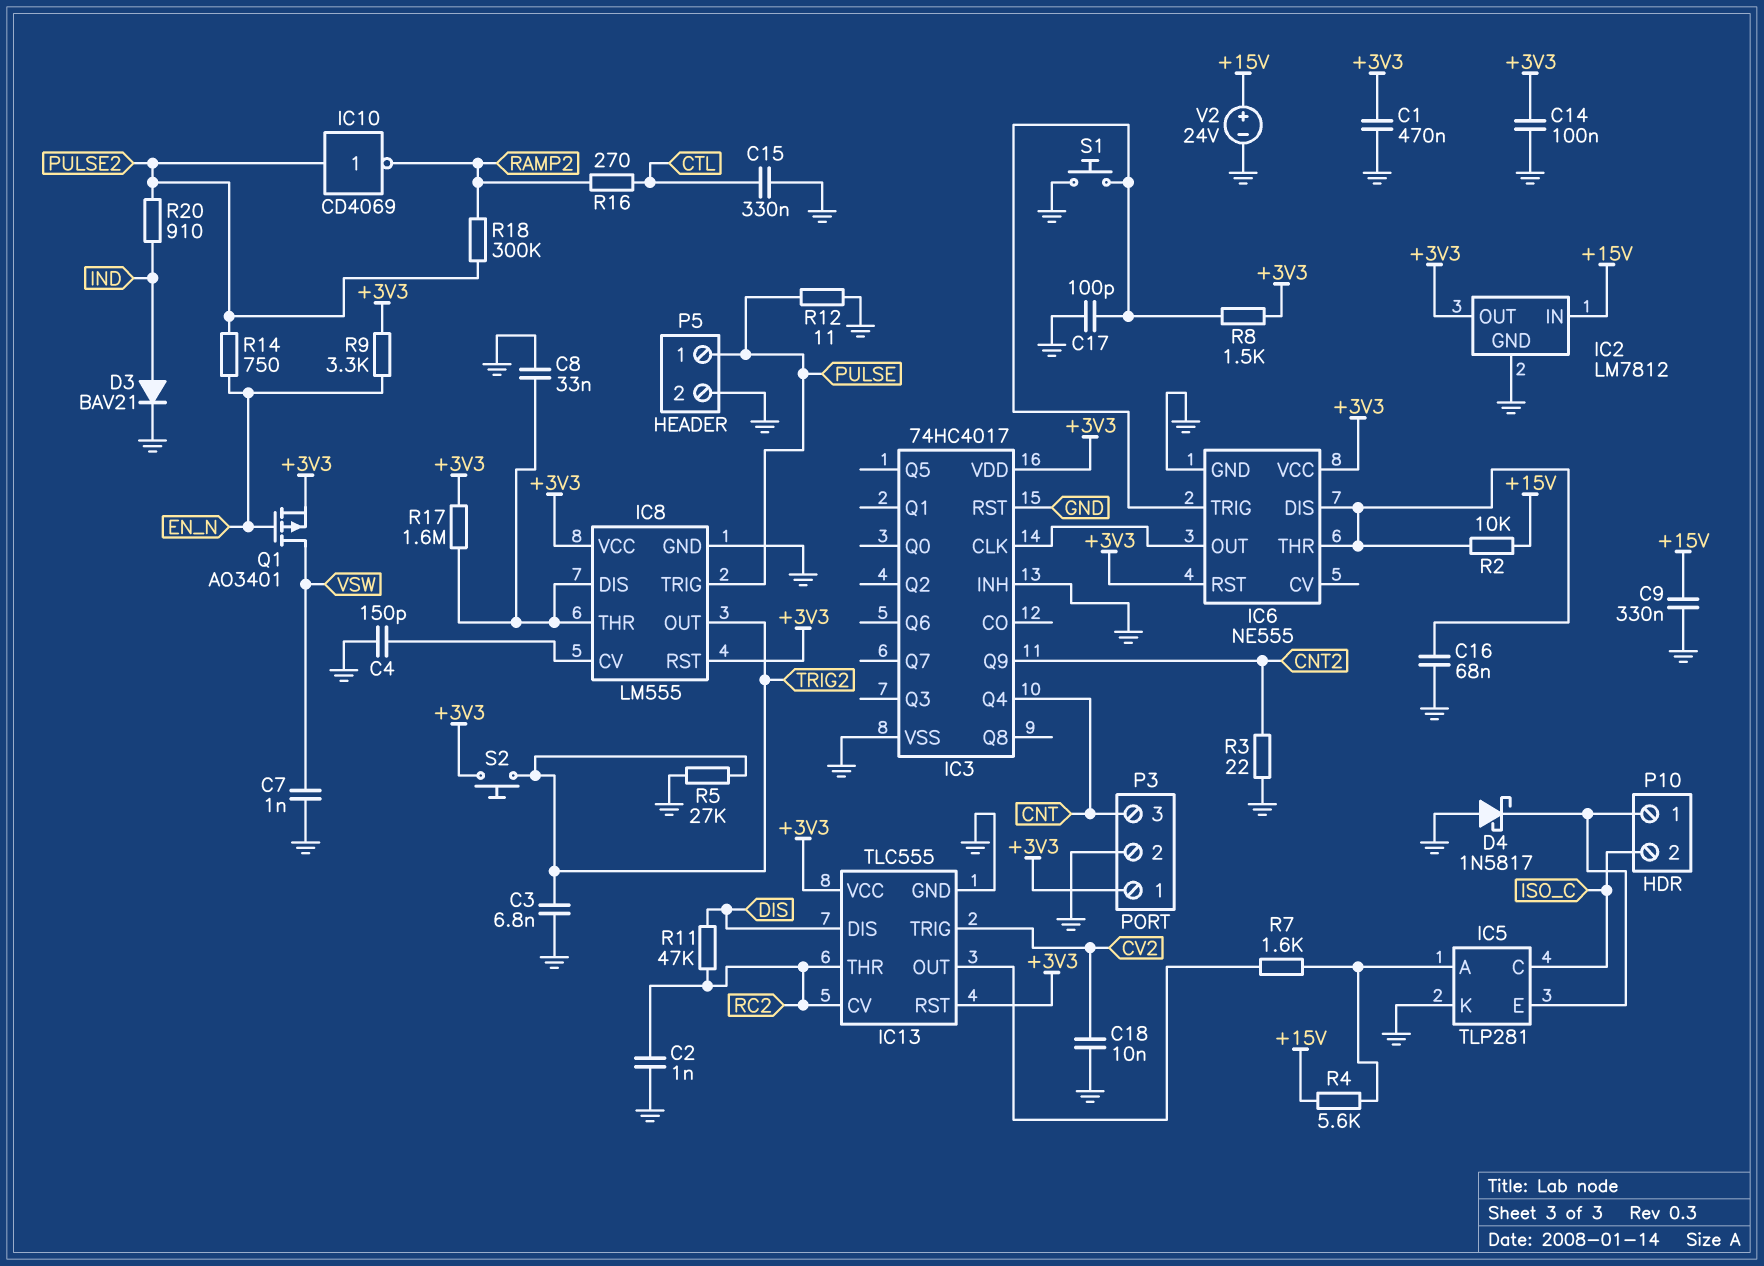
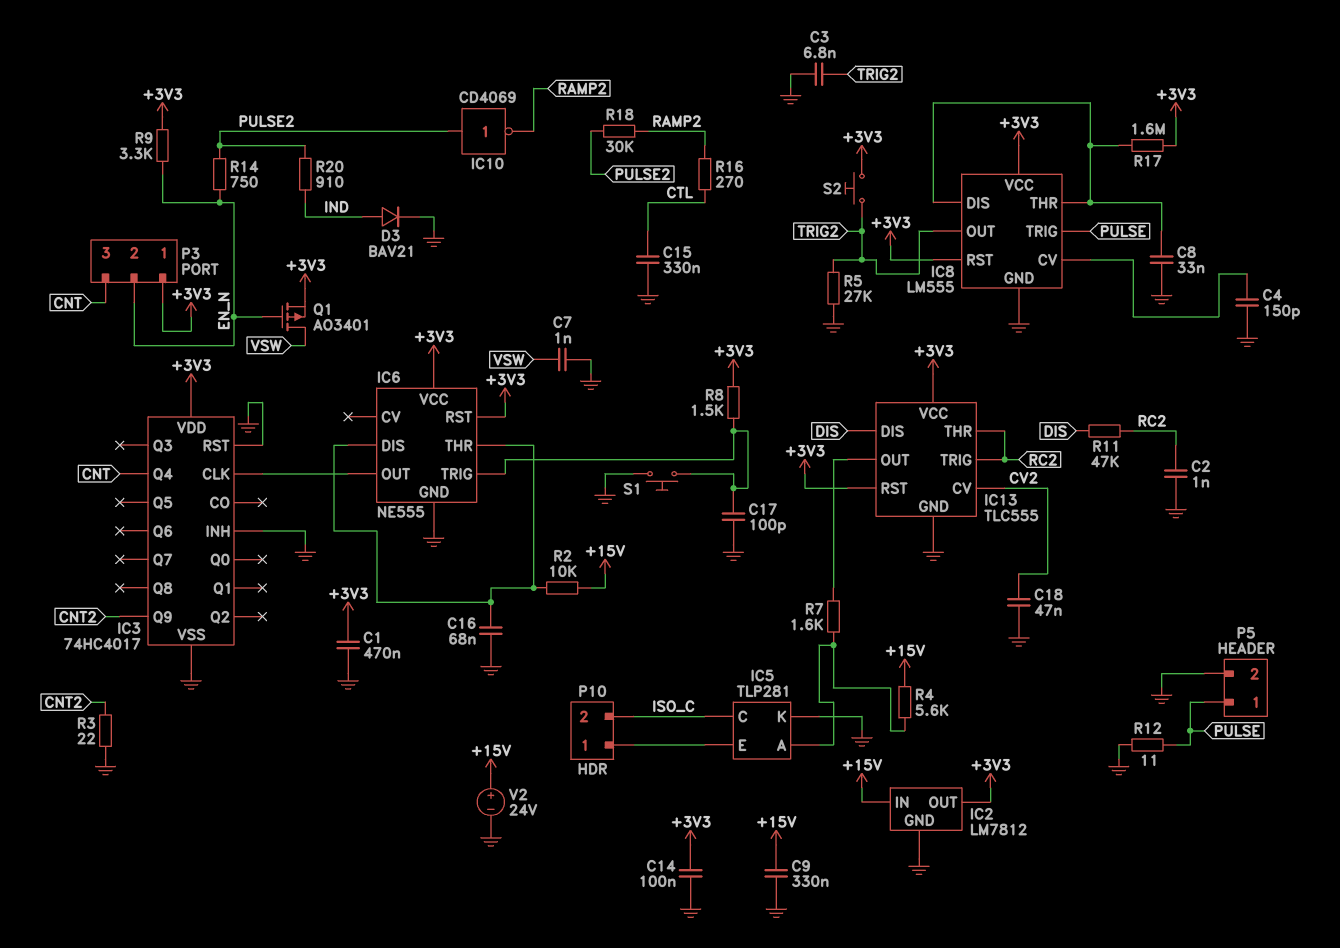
C18: 10nF (CV2, GND) -> 47nF (CV2, GND)
D4: schottky 1N5817 (A GND, K IC5/E) -> none
IC13 pin CV: RC2 -> CV2
IC13 pin TRIG: CV2 -> RC2
P3 pin 2: GND -> EN_N
R18: 300k (PULSE2, RAMP2) -> 30k (PULSE2, RAMP2)

